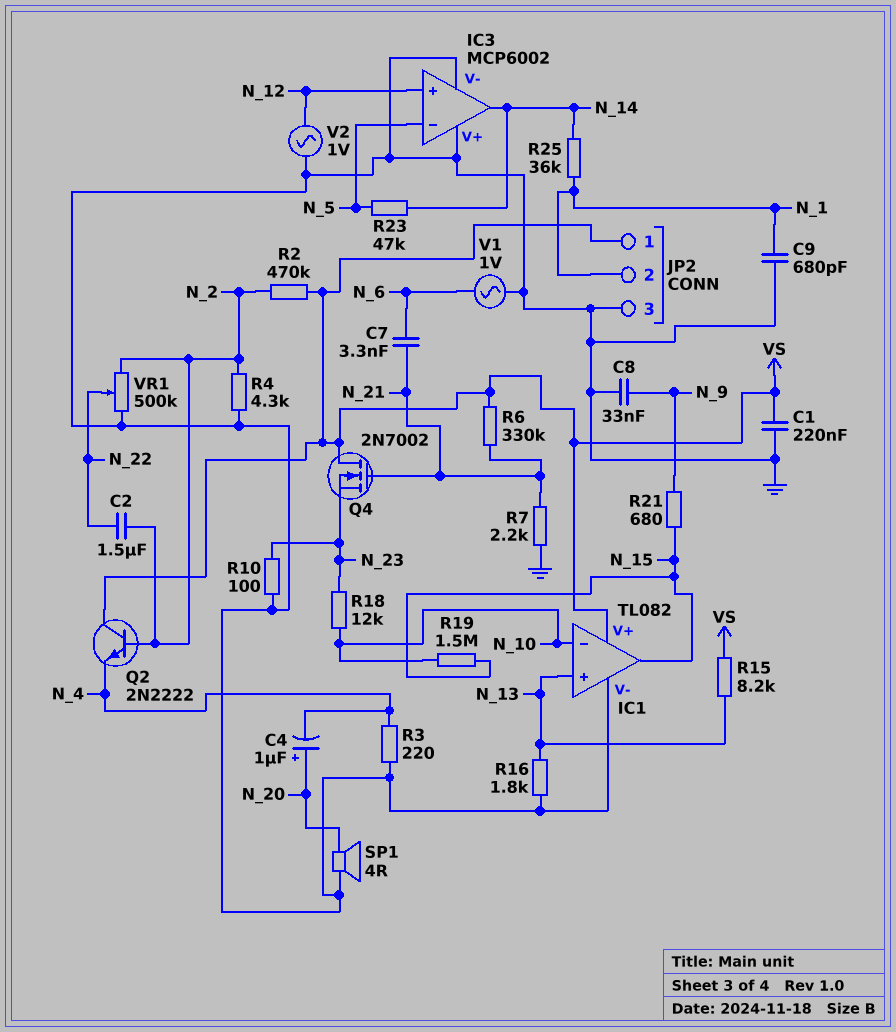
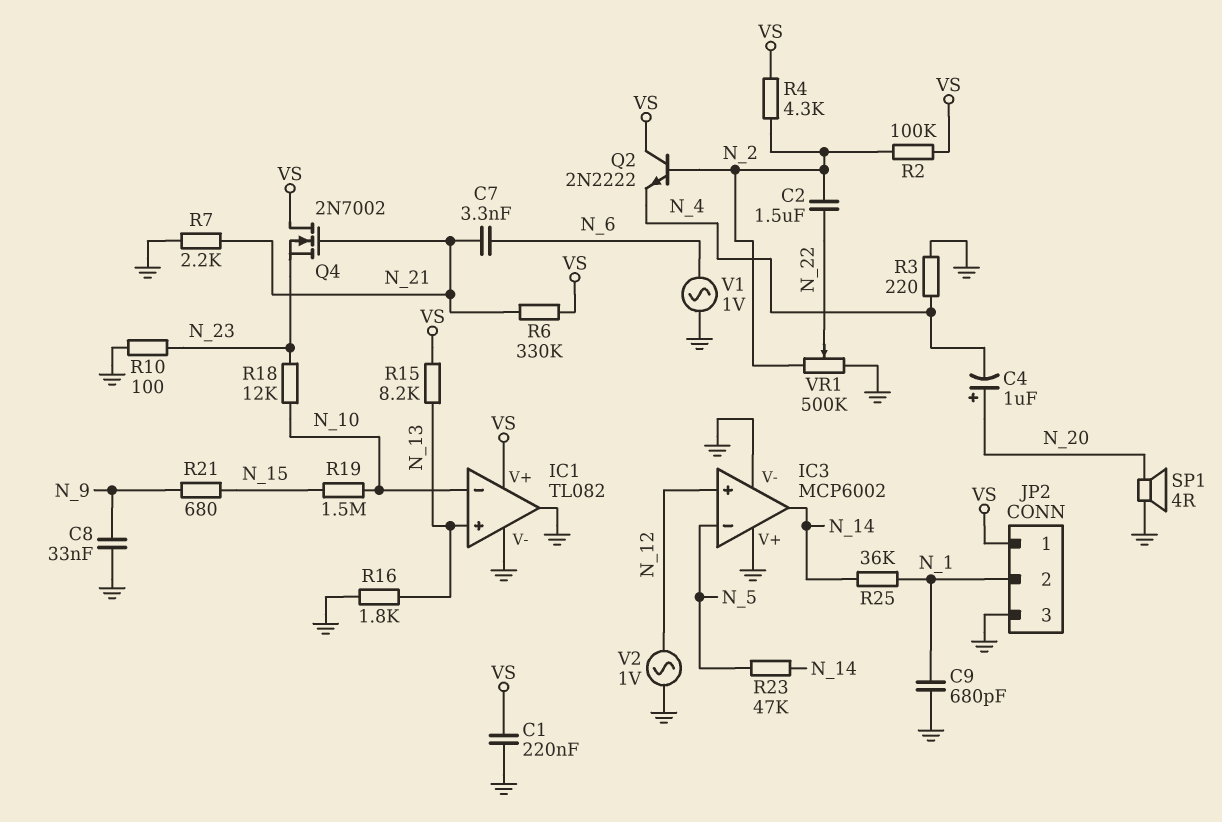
IC1 pin out: N_15 -> GND
R2: 470k (N_2, VS) -> 100k (N_2, VS)
R4: 4.3k (GND, N_2) -> 4.3k (N_2, VS)

